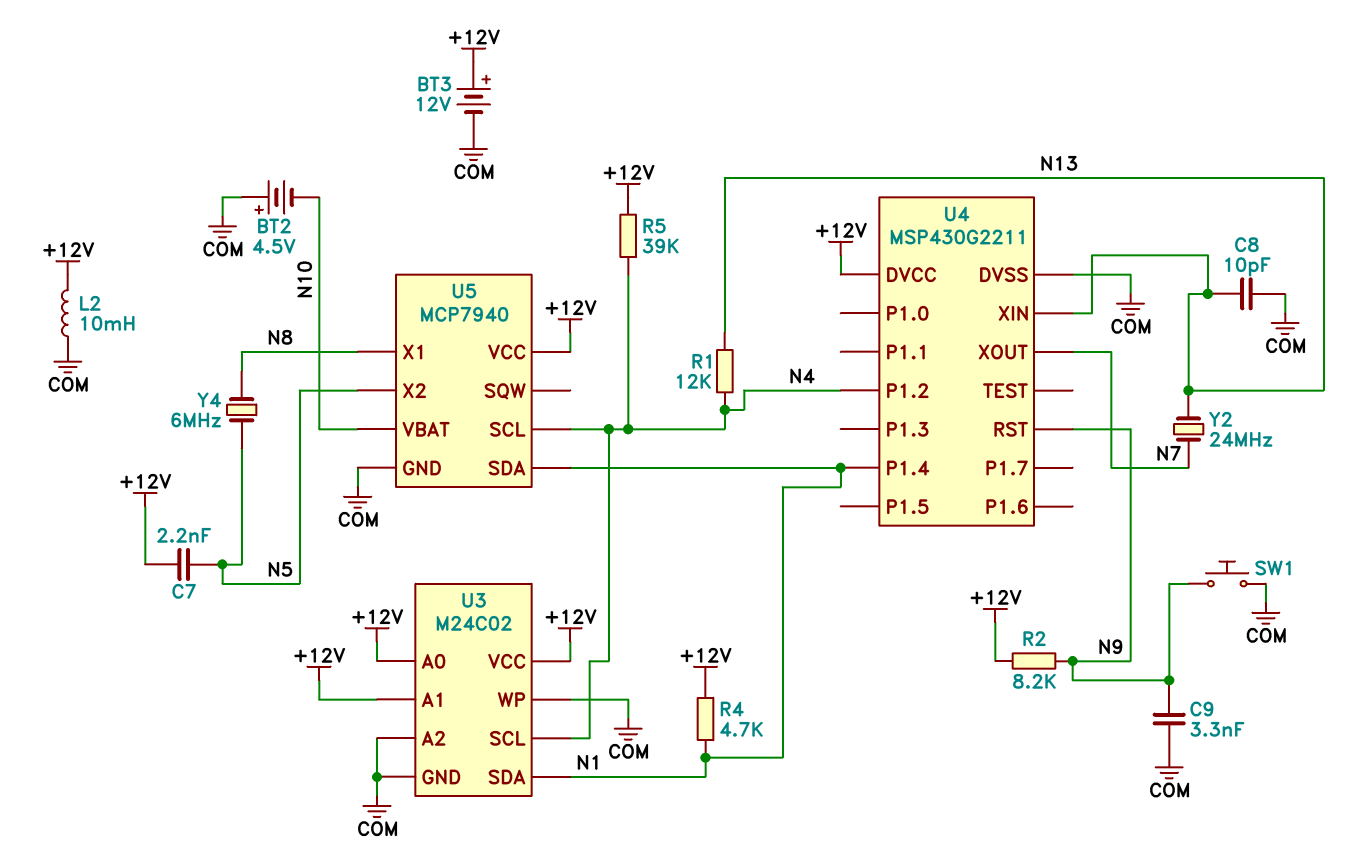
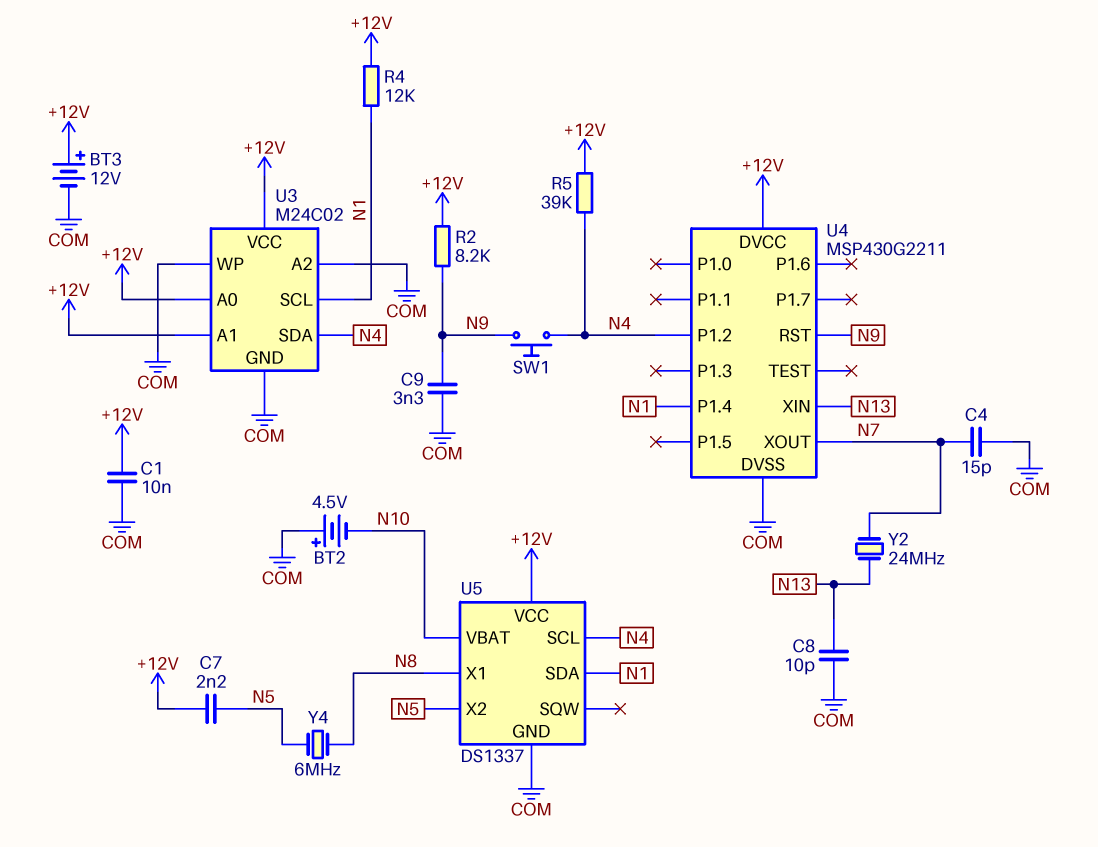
C1: none -> 10nF (+12V, COM)
C4: none -> 15pF (COM, N7)
L2: 10mH (+12V, COM) -> none
R1: 12k (N4, N13) -> none
R4: 4.7k (+12V, N1) -> 12k (+12V, N1)
SW1: button (COM, N9) -> button (N4, N9)
U3 pin SCL: N4 -> N1
U3 pin SDA: N1 -> N4
U5: MCP7940 -> DS1337

